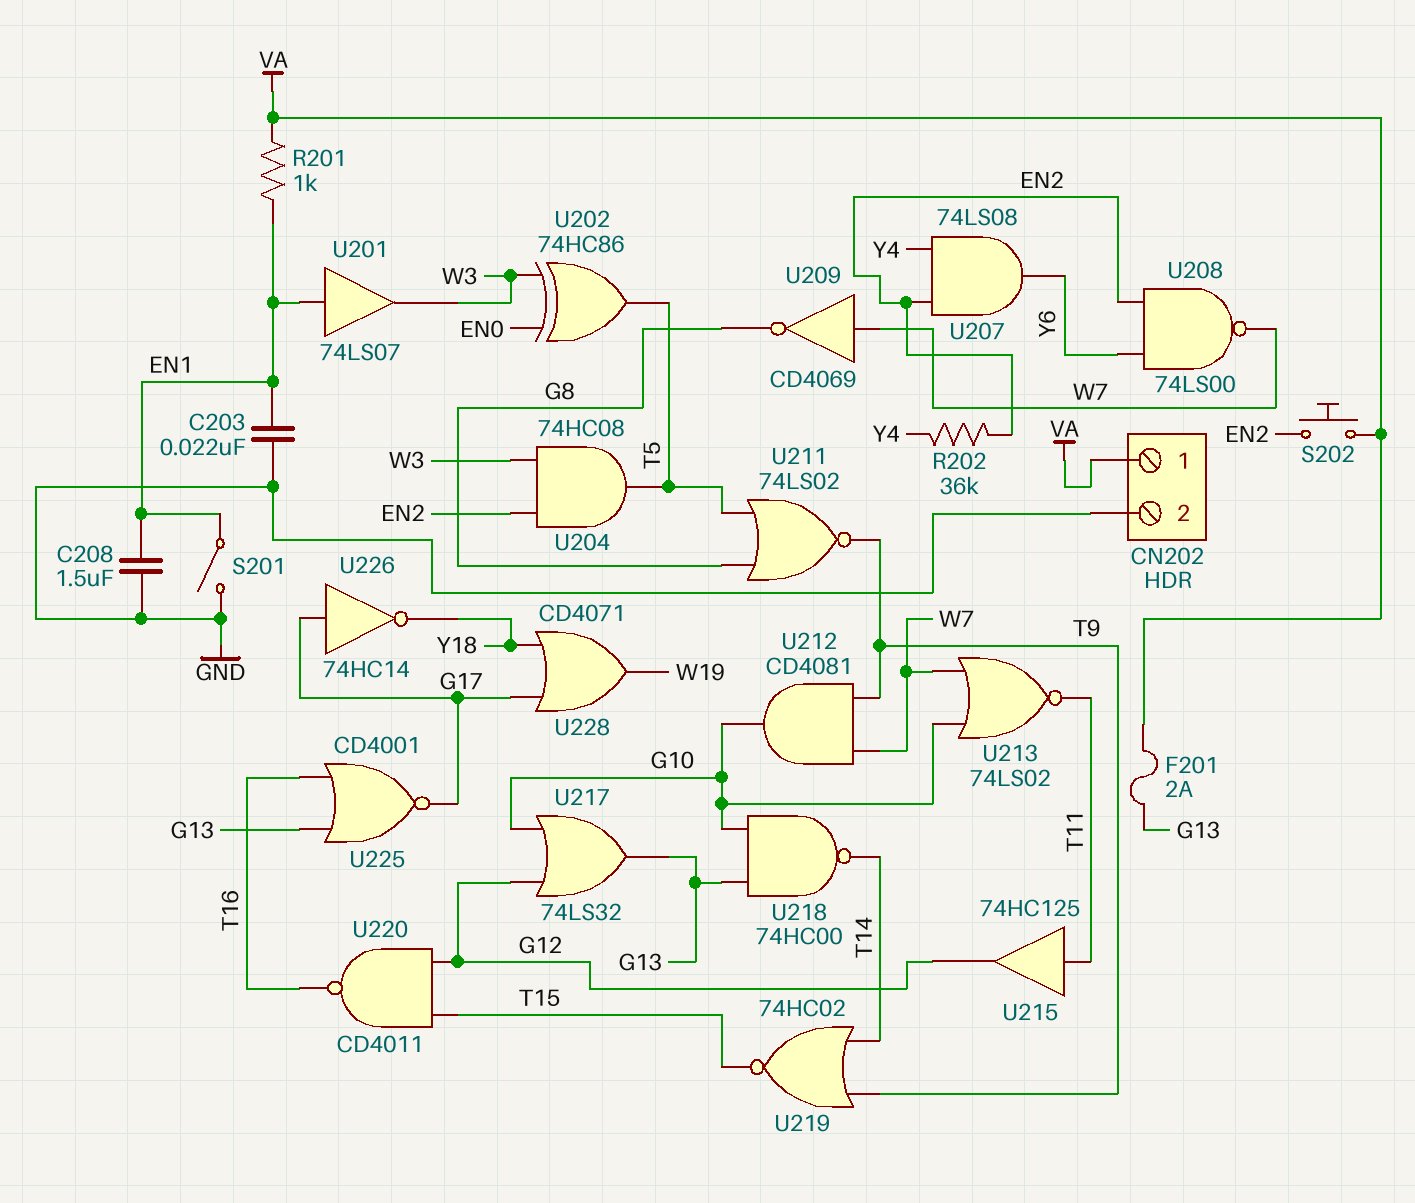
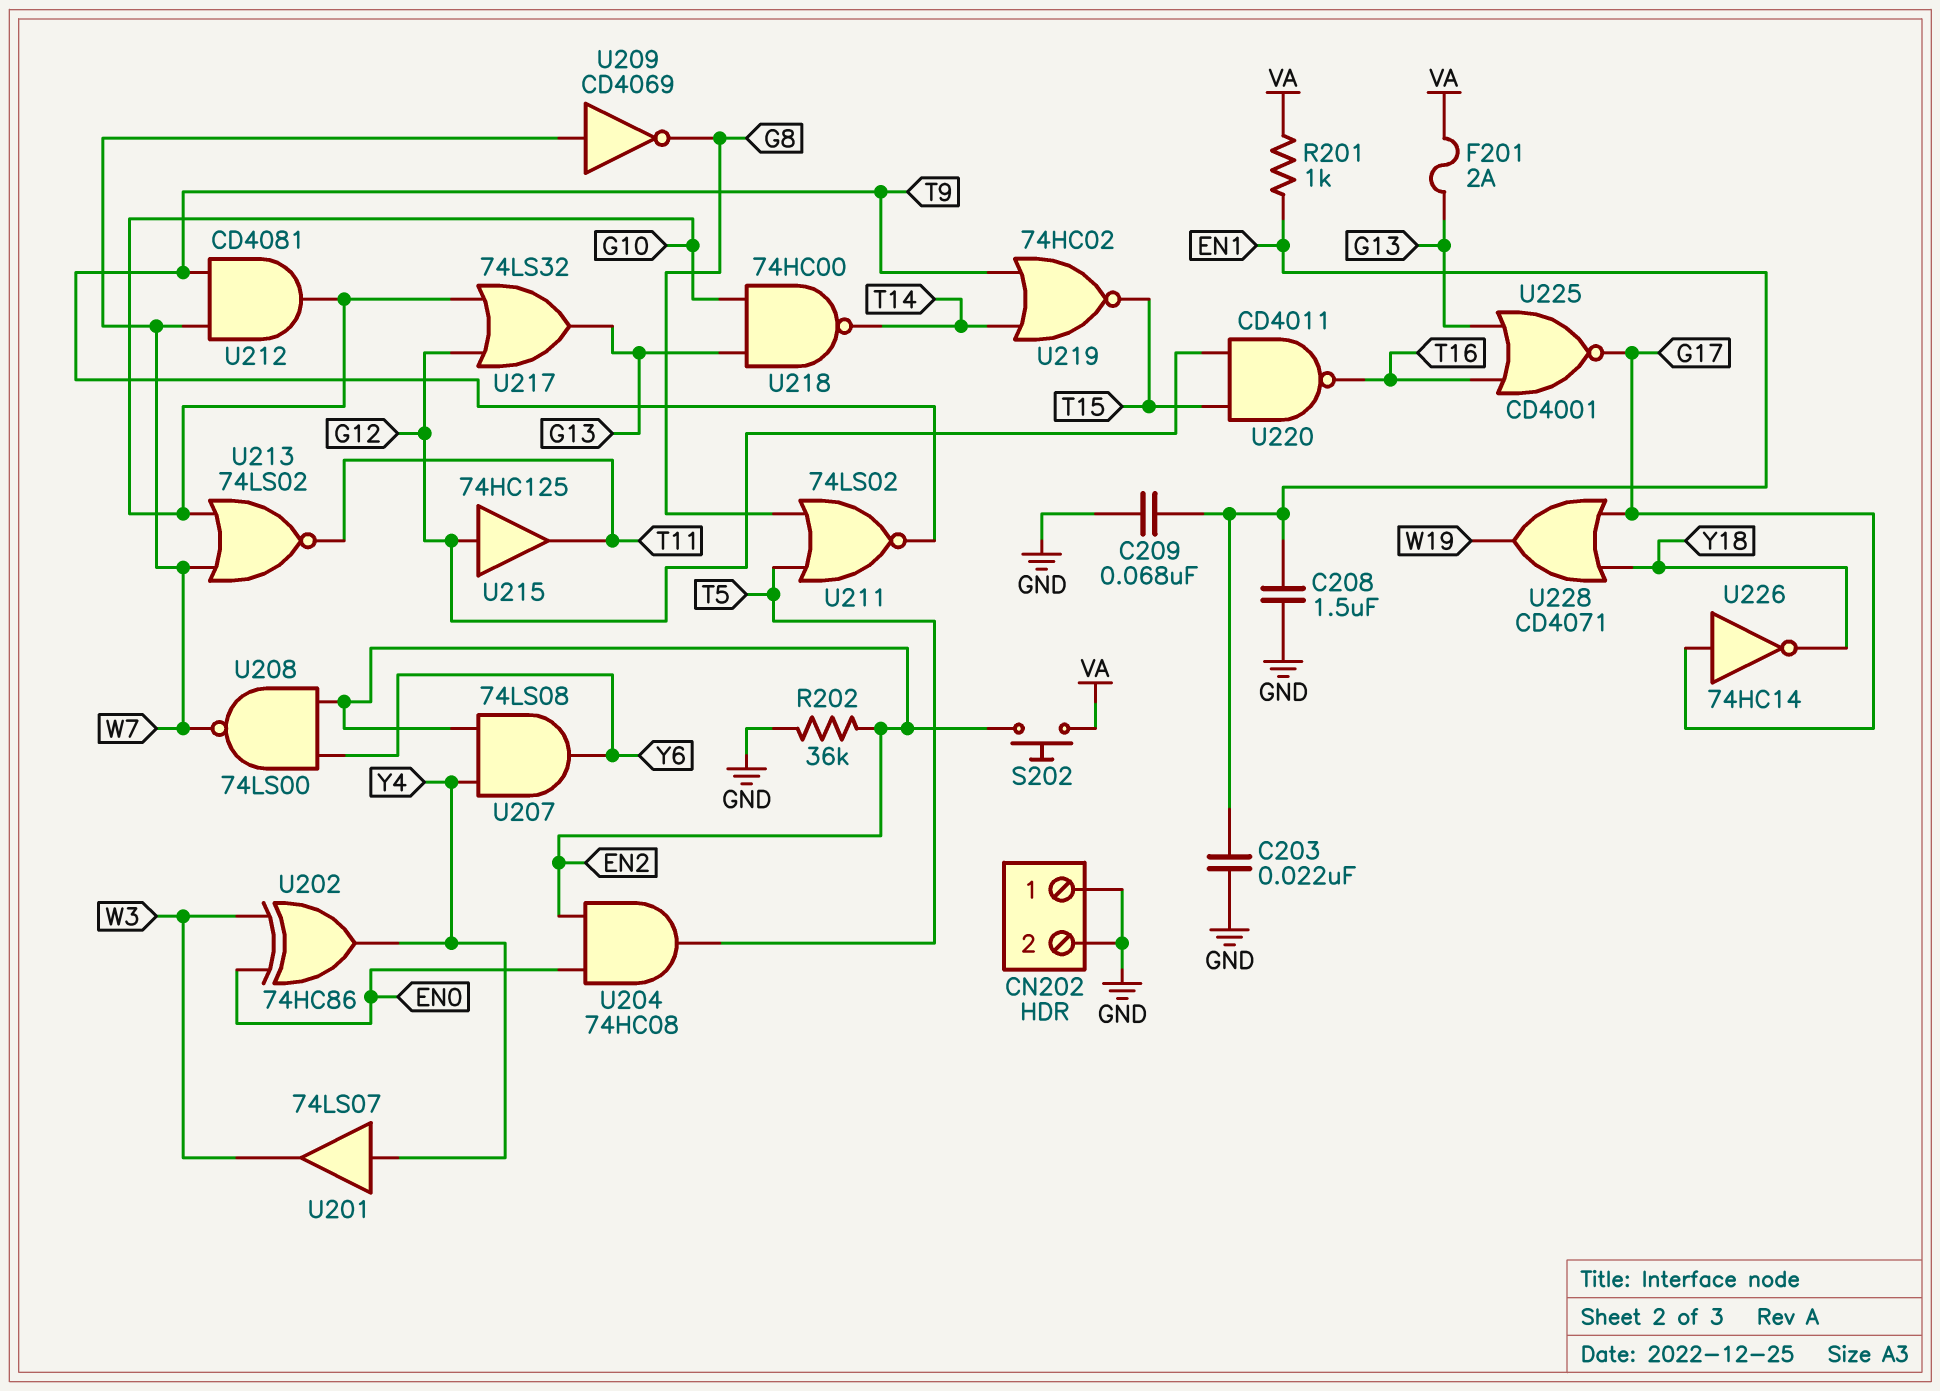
C209: none -> 68nF (EN1, GND)
CN202 pin 1: VA -> GND
R202: 36k (EN2, Y4) -> 36k (EN2, GND)
S201: switch (EN1, GND) -> none
U201: buffer 74LS07 (in EN1, out W3) -> buffer 74LS07 (in Y4, out W3)
U202: XOR 74HC86 (in EN0, in W3, out T5) -> XOR 74HC86 (in EN0, in W3, out Y4)
U204: AND 74HC08 (in EN2, in W3, out T5) -> AND 74HC08 (in EN0, in EN2, out T5)
U215: buffer 74HC125 (in T11, out G12) -> buffer 74HC125 (in G12, out T11)

